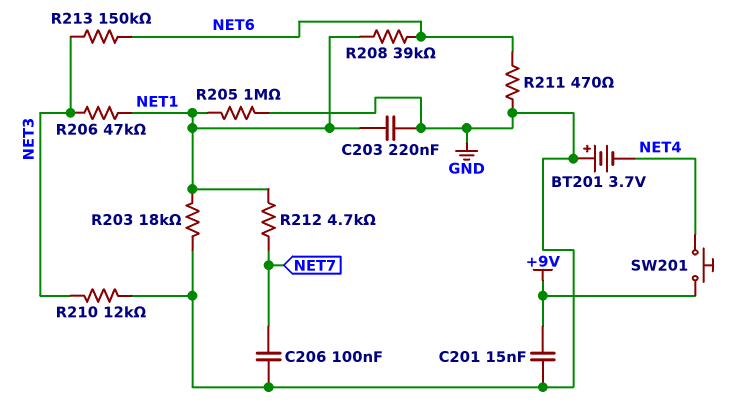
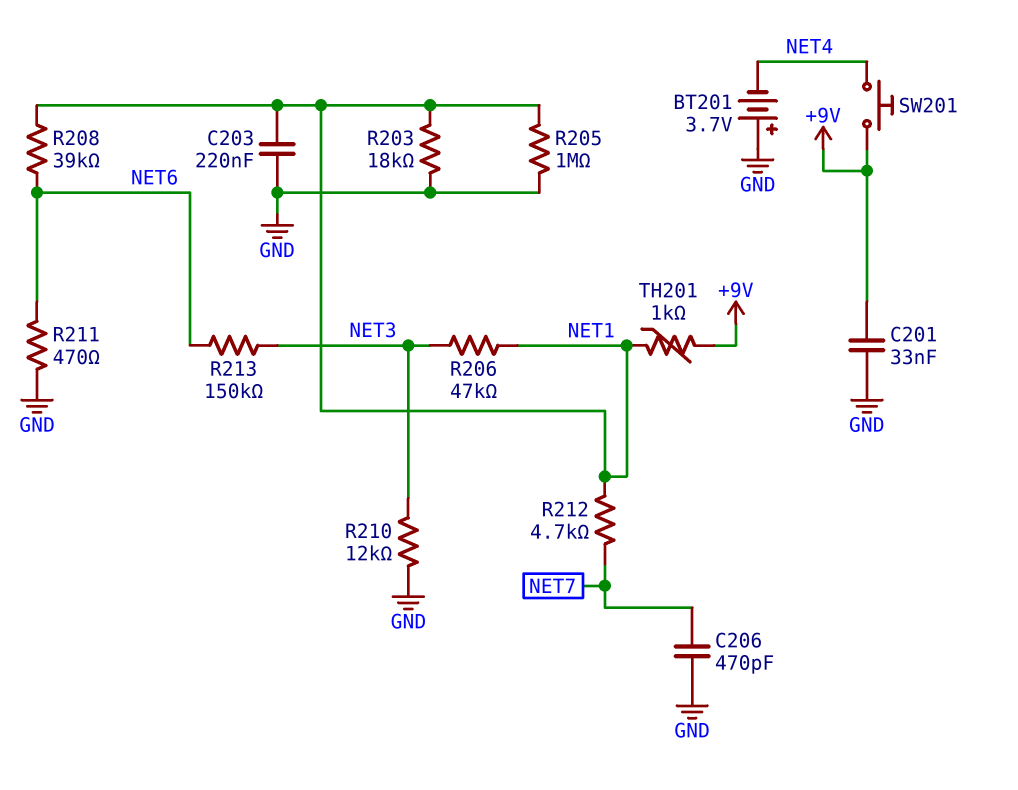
C201: 15nF (+9V, GND) -> 33nF (+9V, GND)
C206: 100nF (GND, NET7) -> 470pF (GND, NET7)
TH201: none -> 1k (+9V, NET1)

